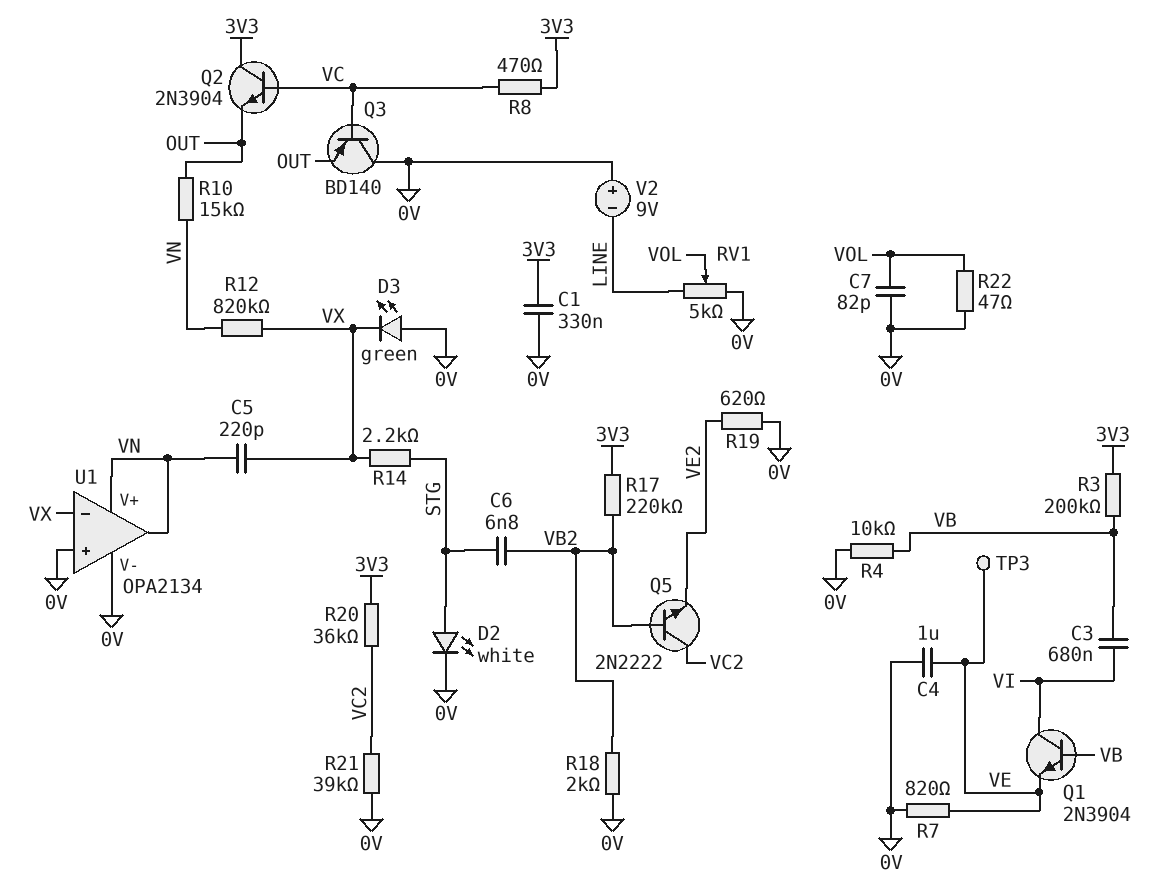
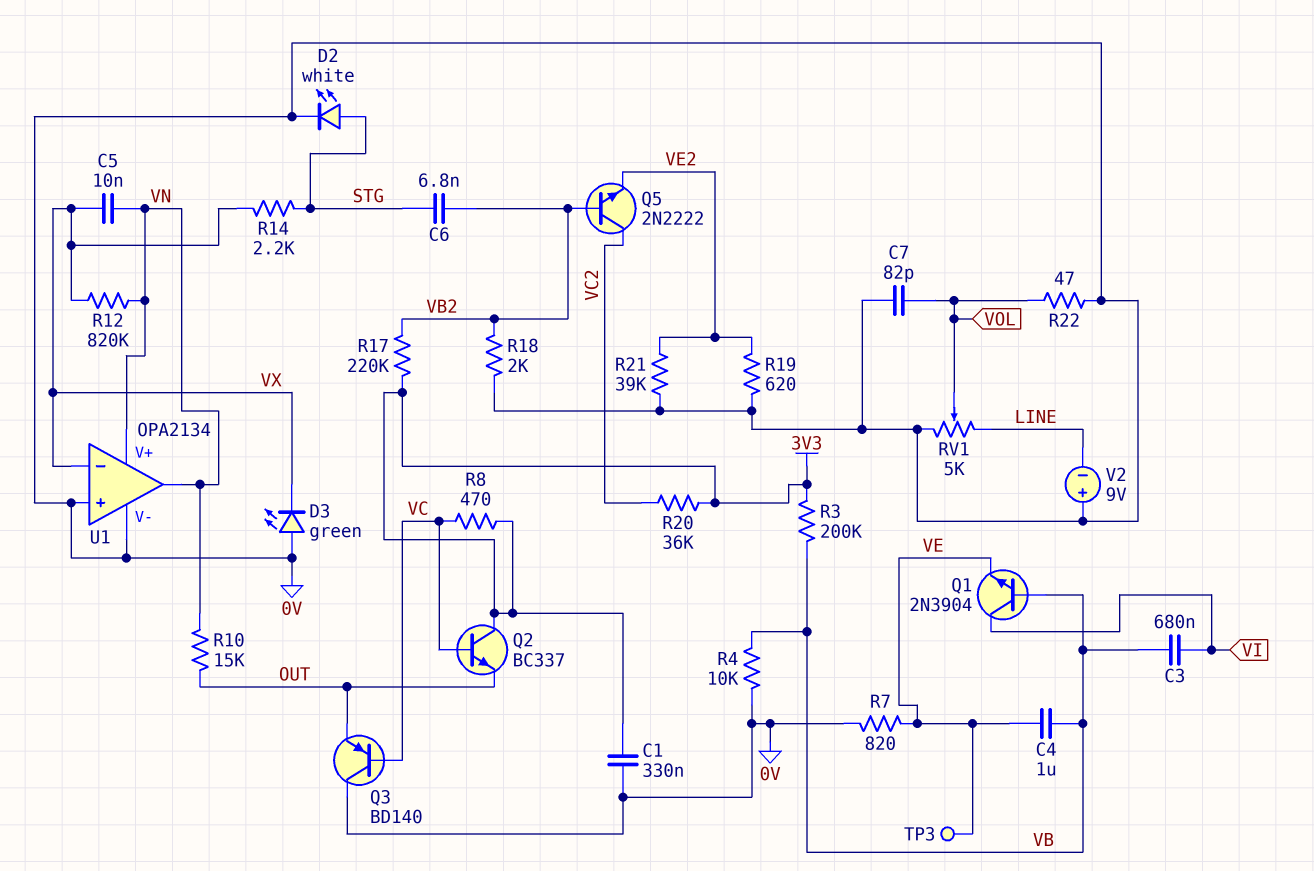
C4: 1uF (0V, VE) -> 1uF (VB, VE)
C5: 220pF (VN, VX) -> 10nF (VN, VX)
Q2: NPN 2N3904 (B VC, C 3V3, E OUT) -> NPN BC337 (B VC, C 3V3, E OUT)
R21: 39k (0V, VC2) -> 39k (0V, VE2)

